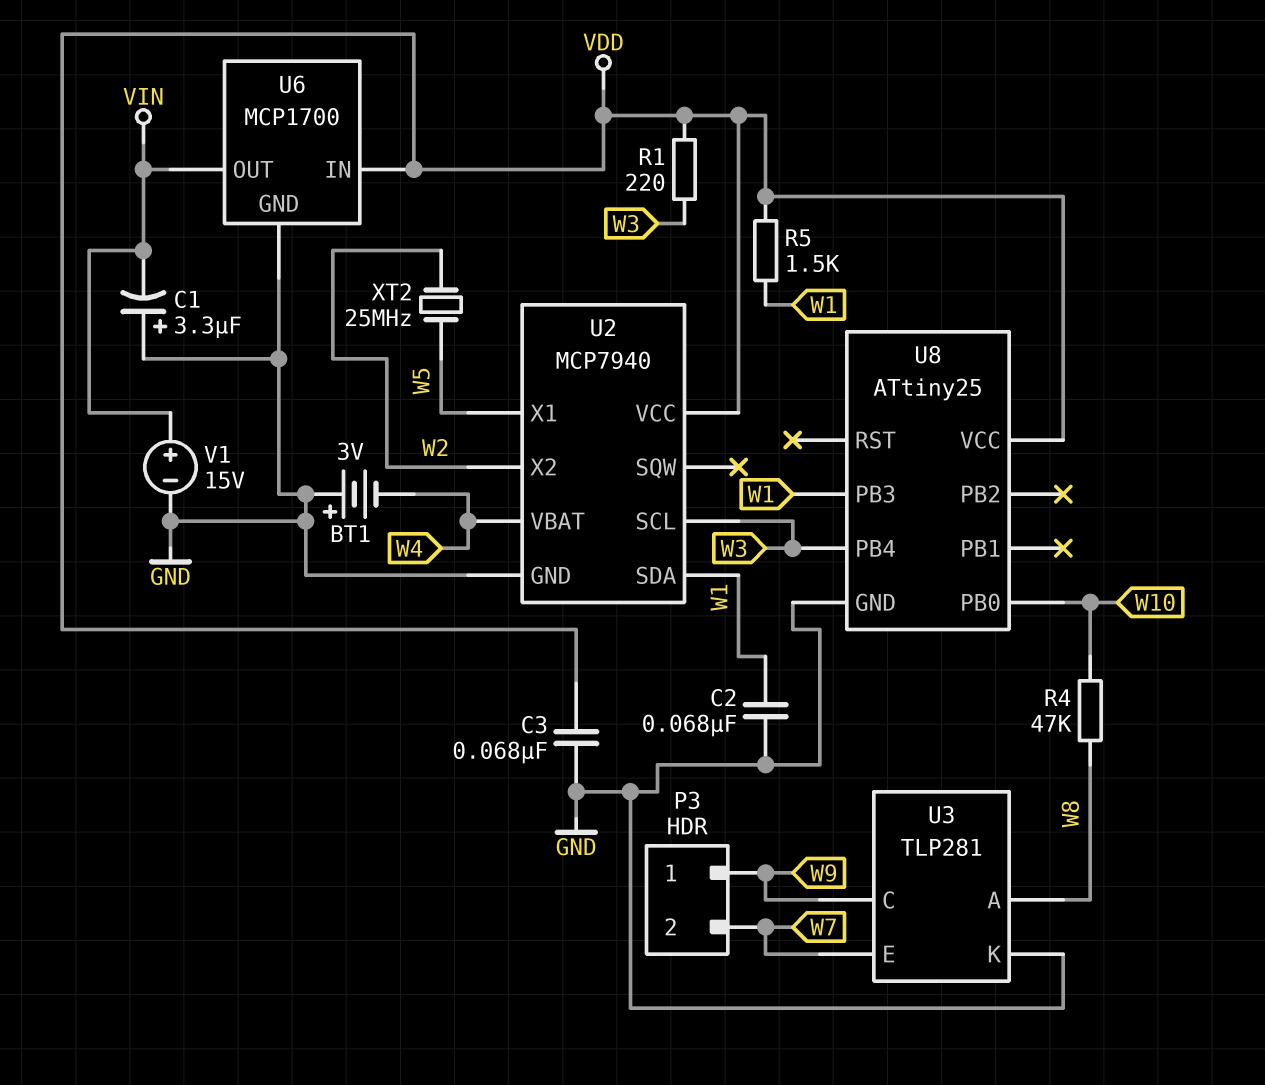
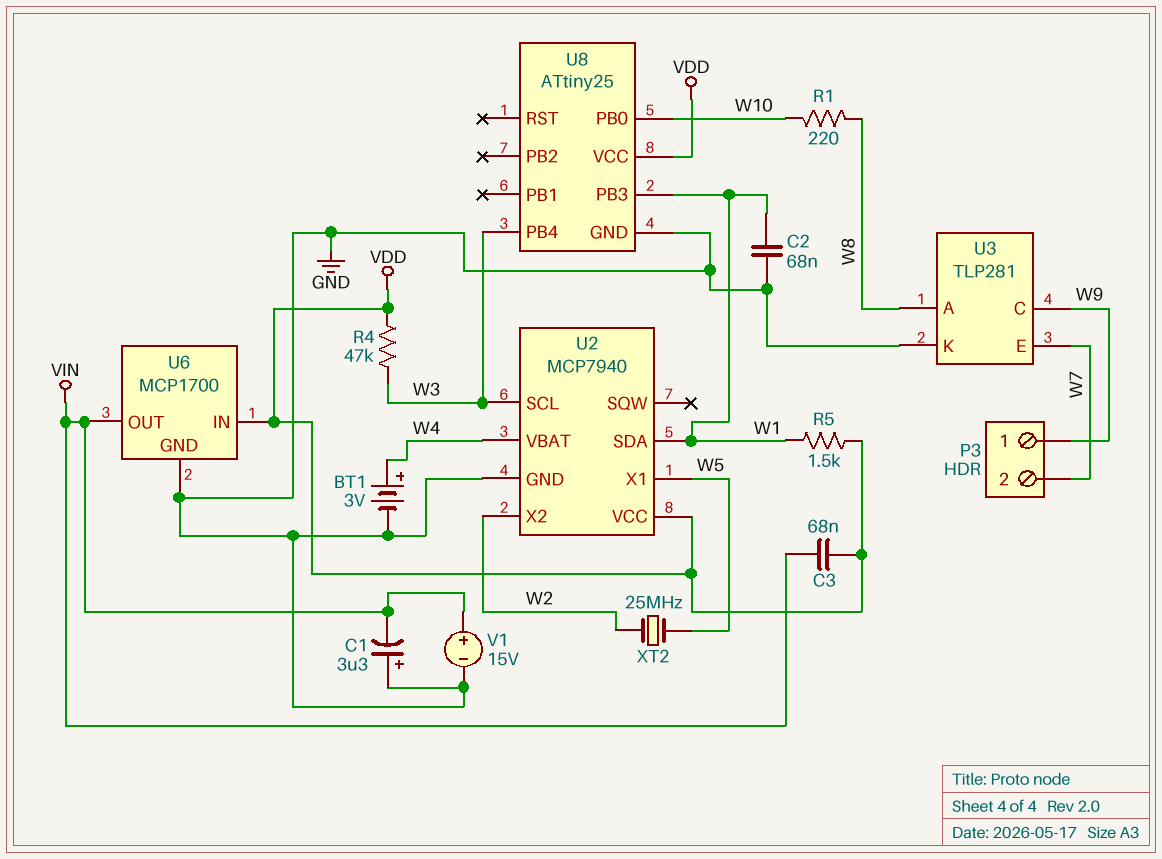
BT1: 3V (plus GND, minus W4) -> 3V (plus W4, minus GND)
C3: 68nF (GND, VDD) -> 68nF (VDD, VIN)
R1: 220 (VDD, W3) -> 220 (W8, W10)
R4: 47k (W8, W10) -> 47k (VDD, W3)

